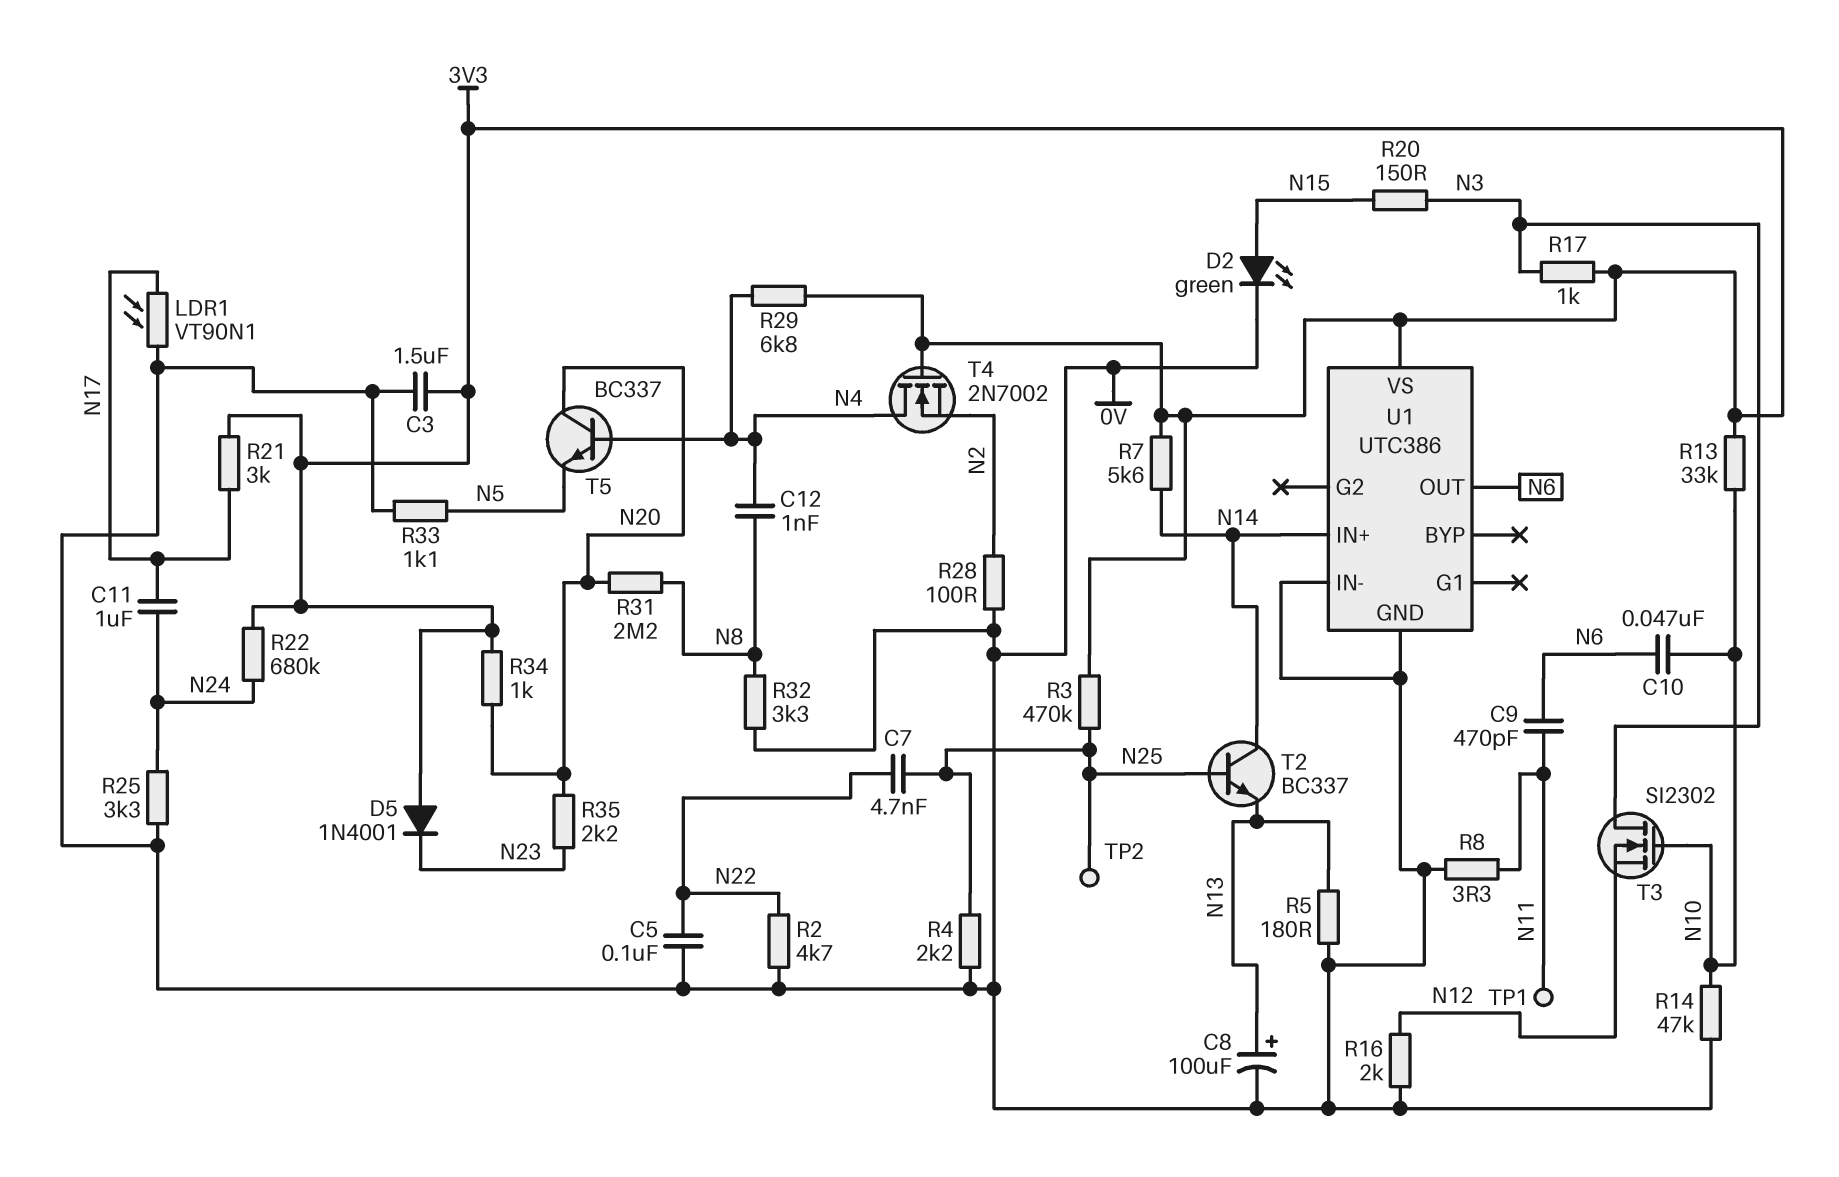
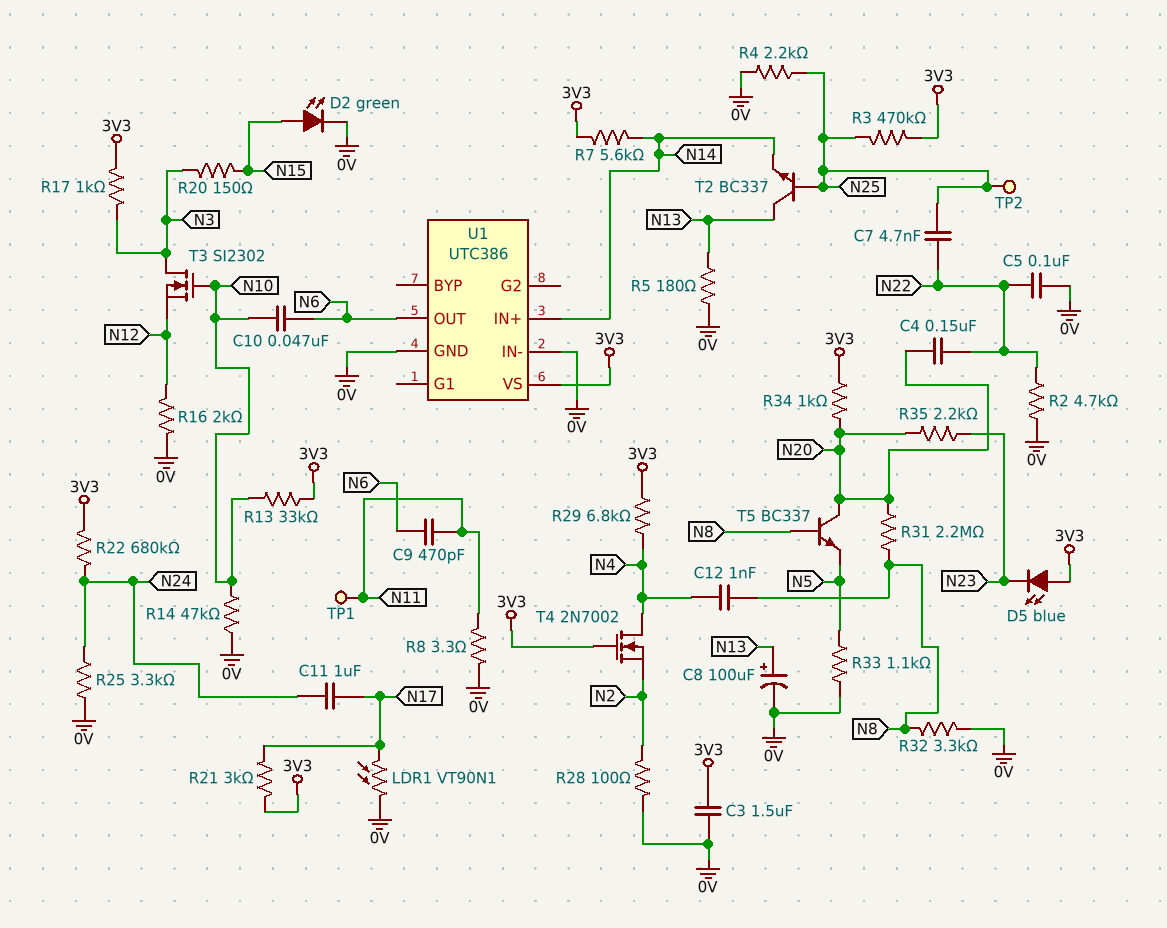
C4: none -> 150nF (N20, N22)
D5: diode 1N4001 (A 3V3, K N23) -> LED blue (A 3V3, K N23)
T2: NPN BC337 (B N25, C N14, E N13) -> NPN BC337 (B N25, C N13, E N14)
T5: NPN BC337 (B N4, C N20, E N5) -> NPN BC337 (B N8, C N20, E N5)

